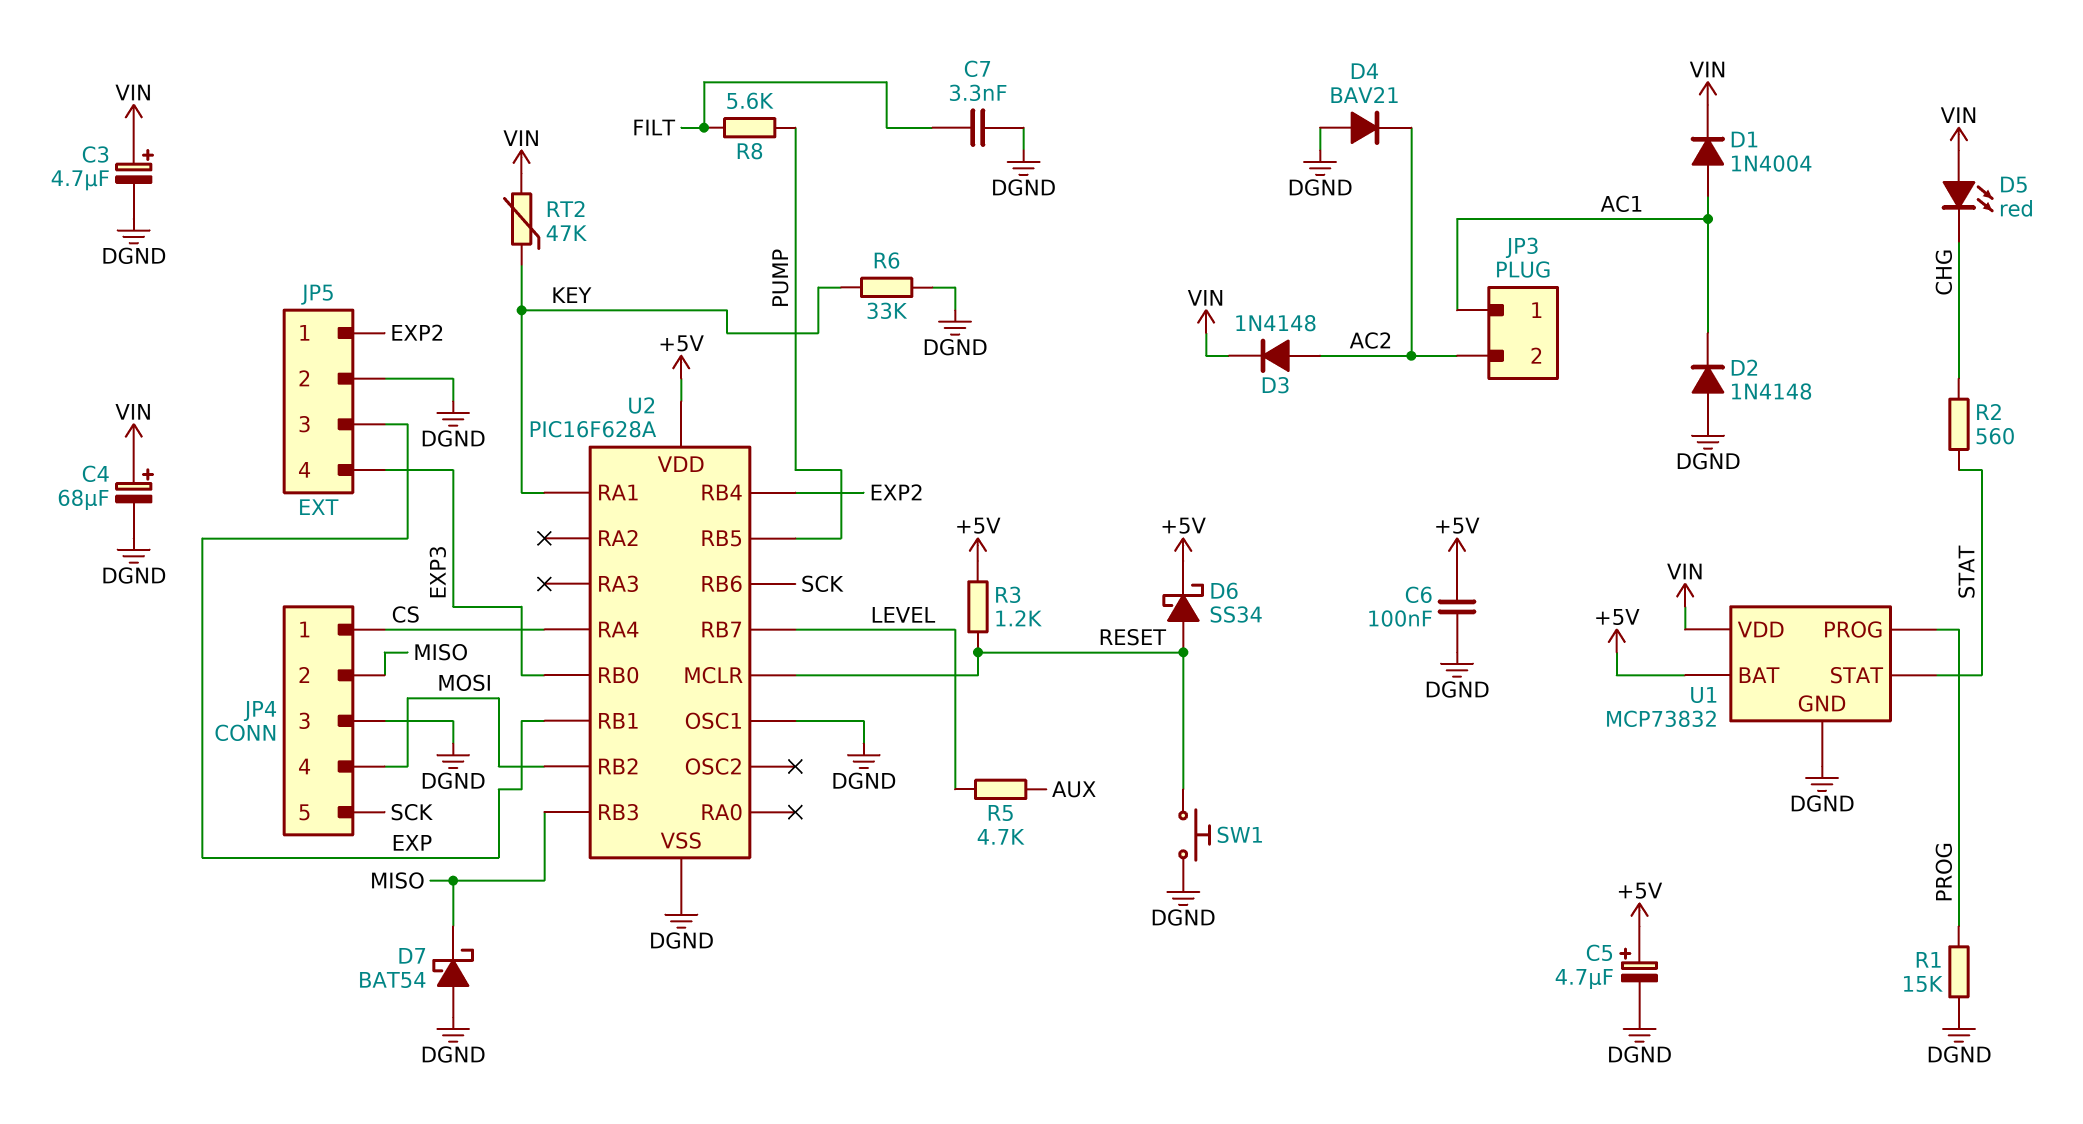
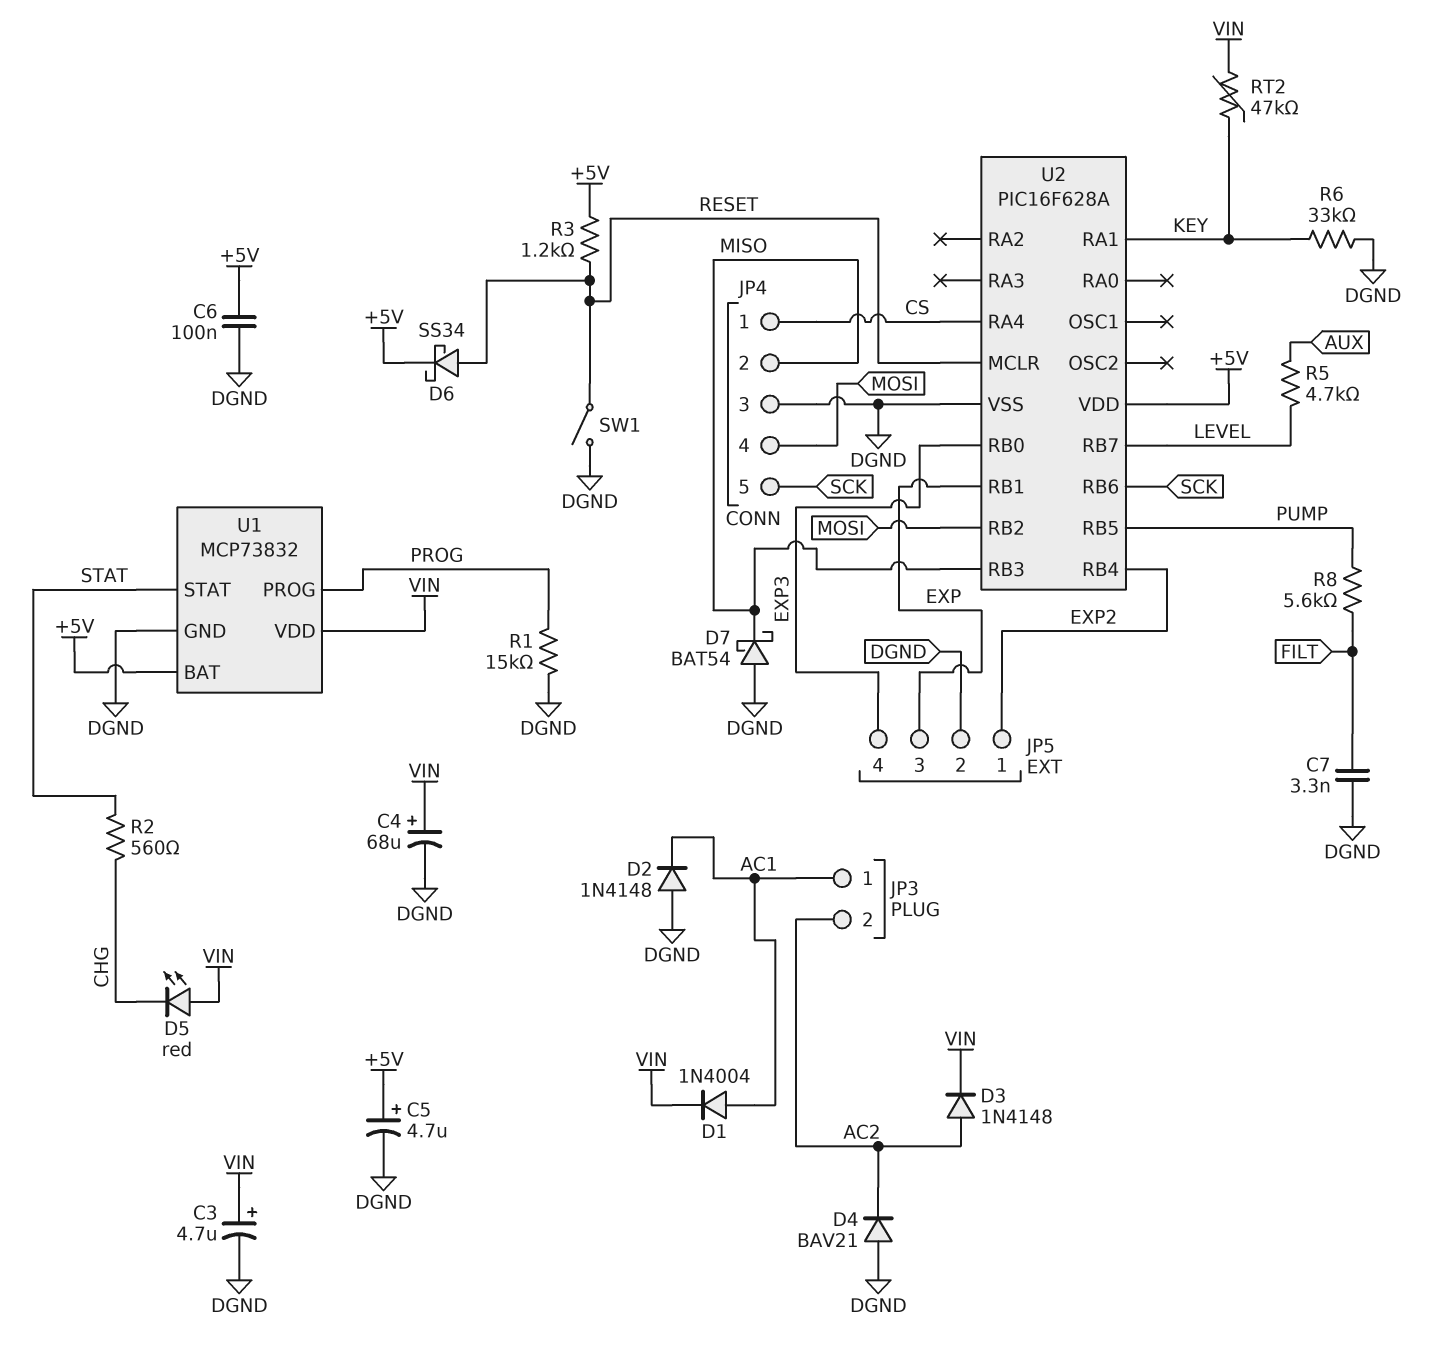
SW1: button (DGND, RESET) -> switch (DGND, RESET)
U2 pin OSC1: DGND -> none

